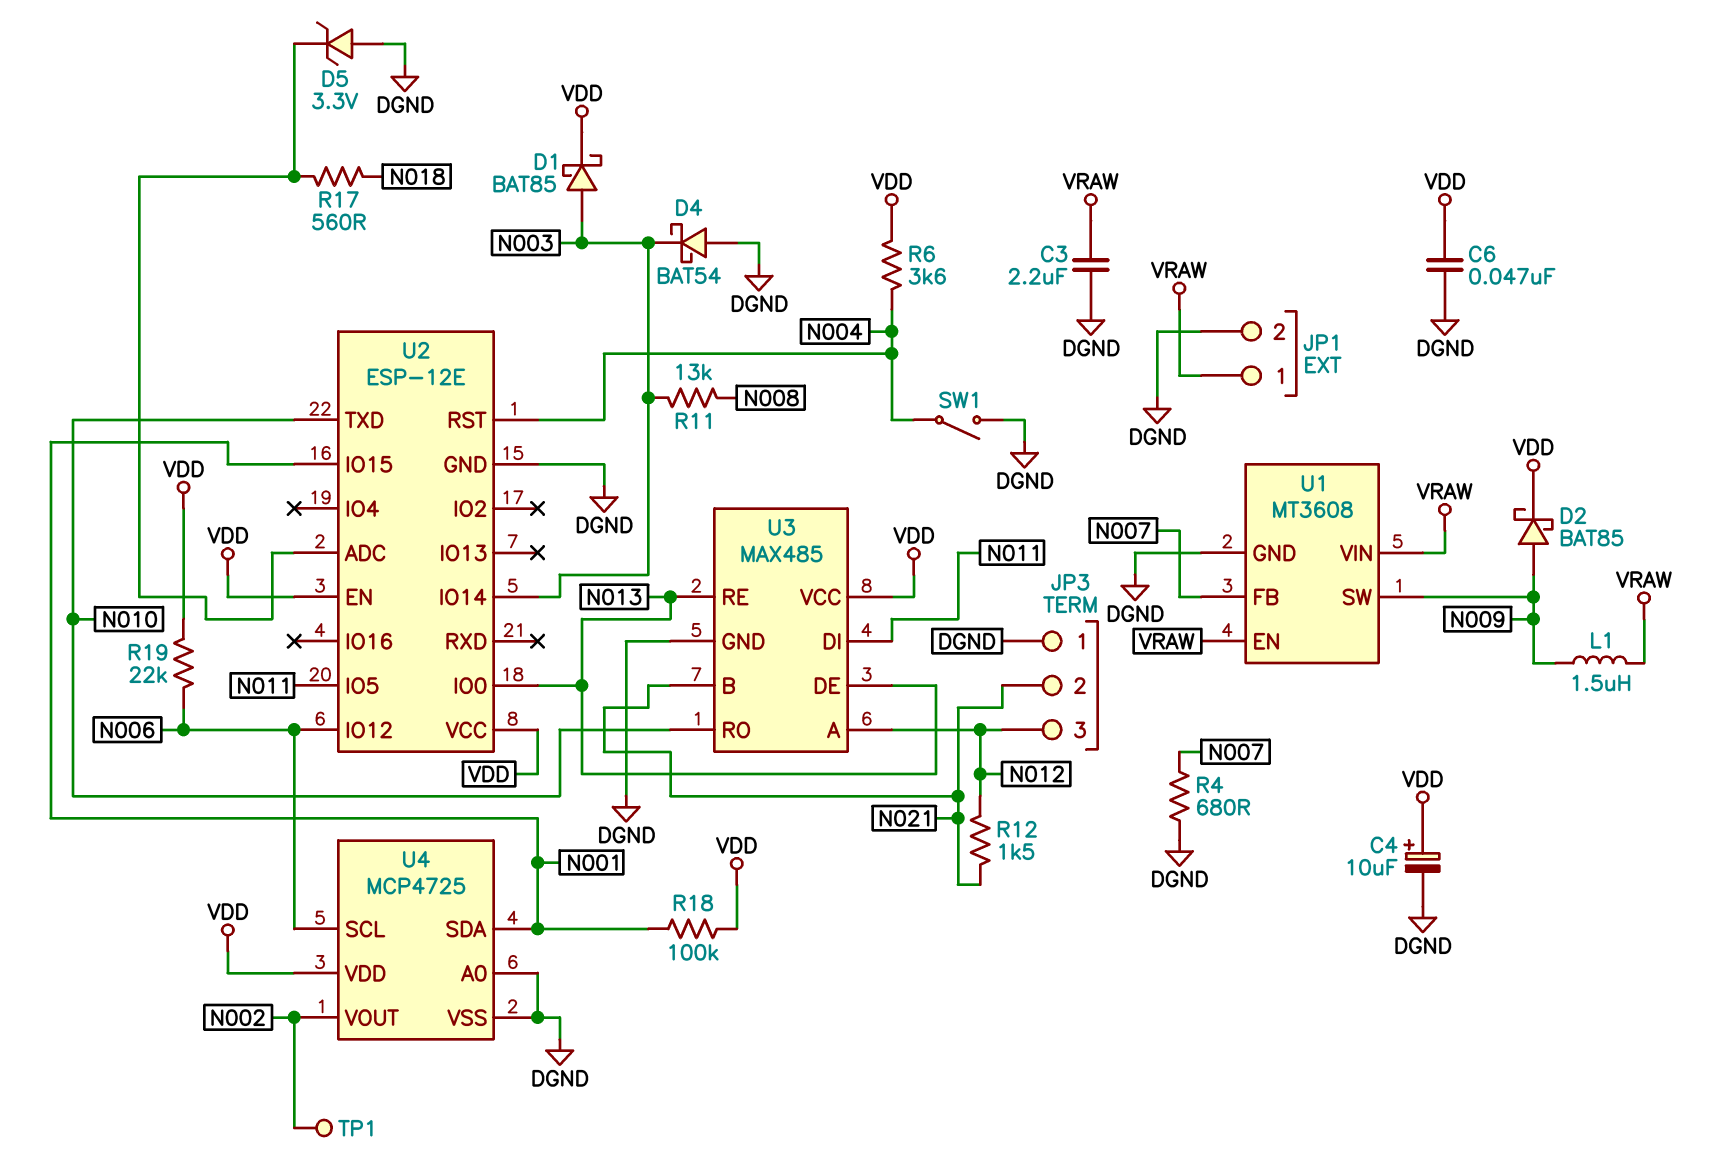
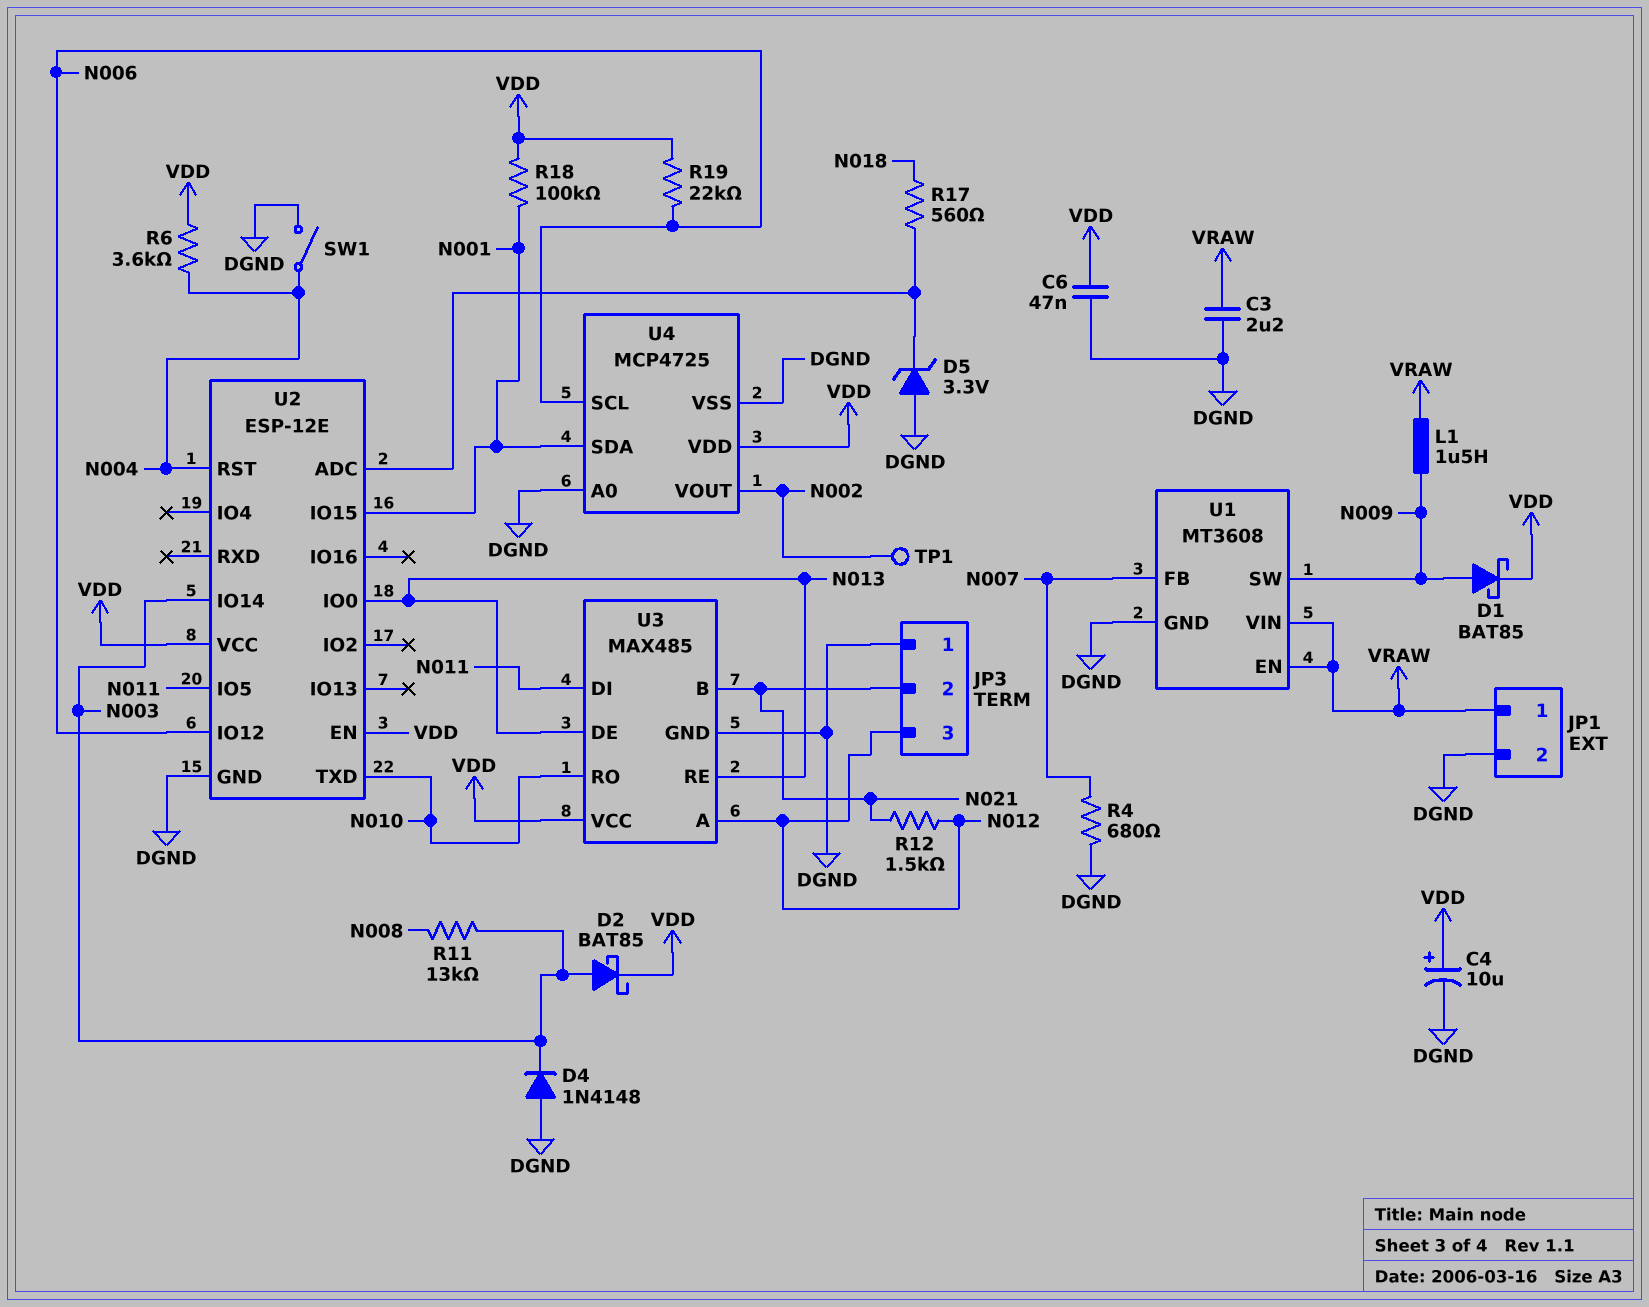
D1: schottky BAT85 (A N003, K VDD) -> schottky BAT85 (A N009, K VDD)
D2: schottky BAT85 (A N009, K VDD) -> schottky BAT85 (A N003, K VDD)
D4: schottky BAT54 (A DGND, K N003) -> diode 1N4148 (A DGND, K N003)

